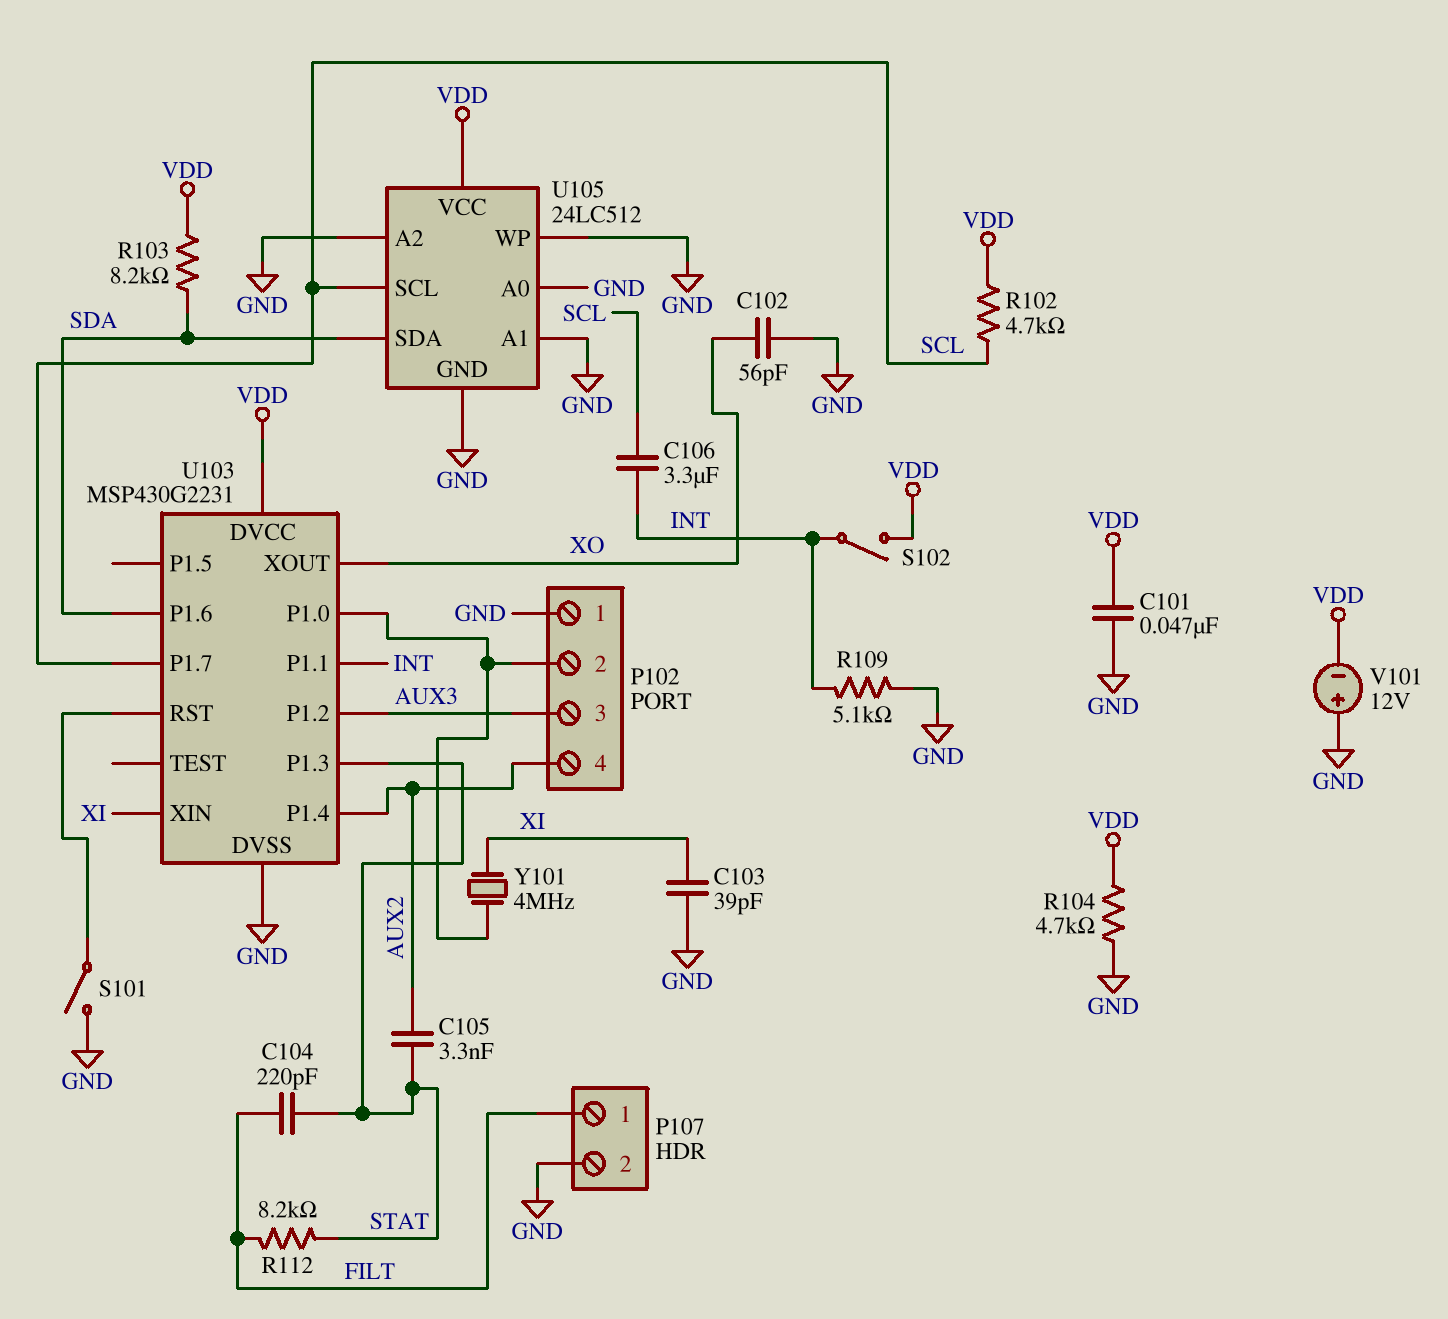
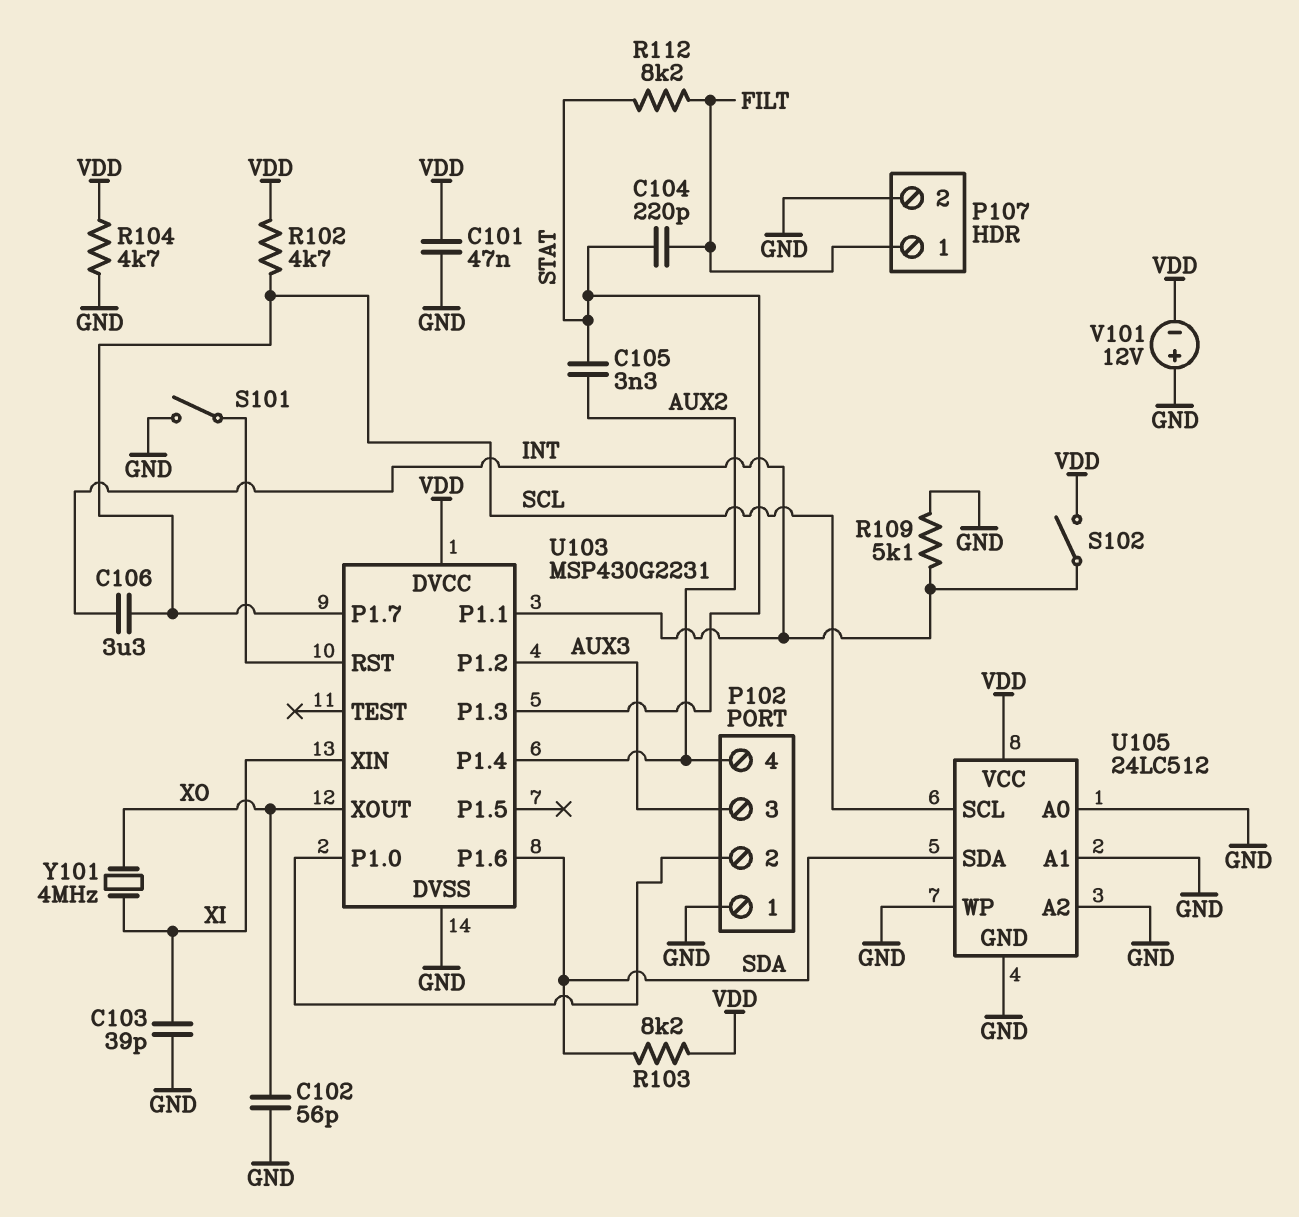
Y101: 4MHz (P102/2, XI) -> 4MHz (XI, XO)

